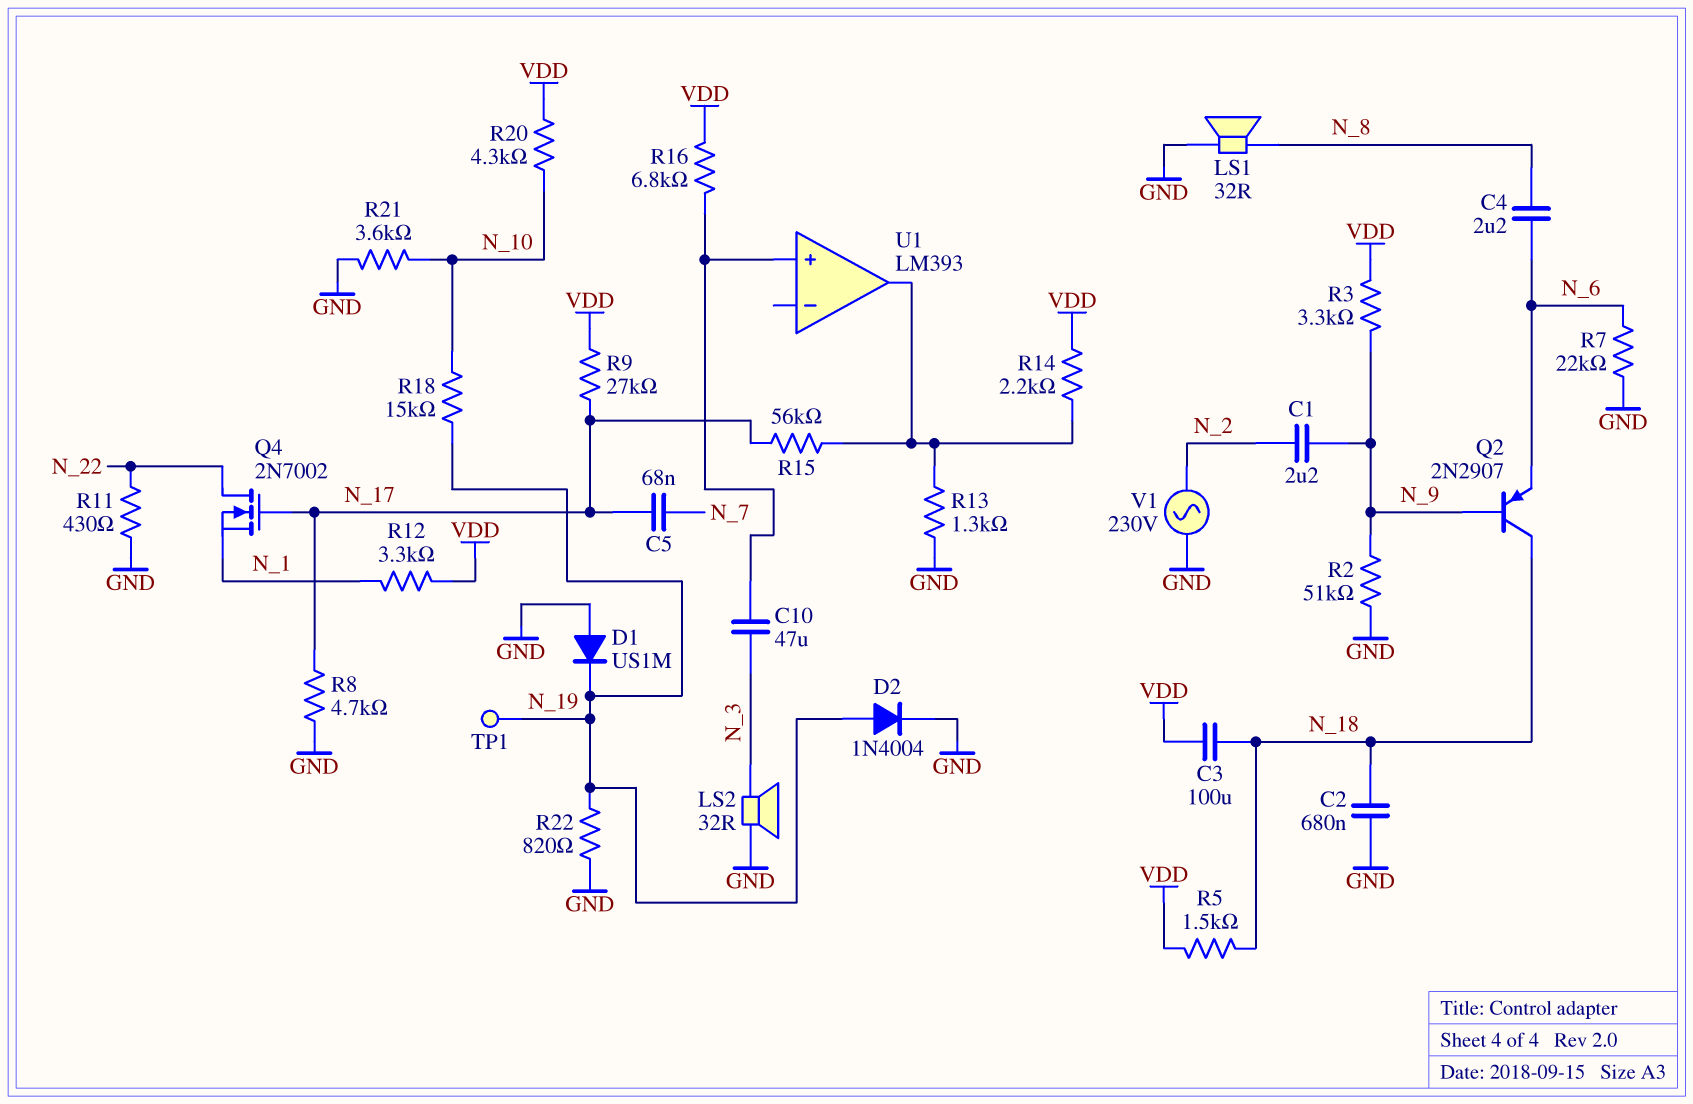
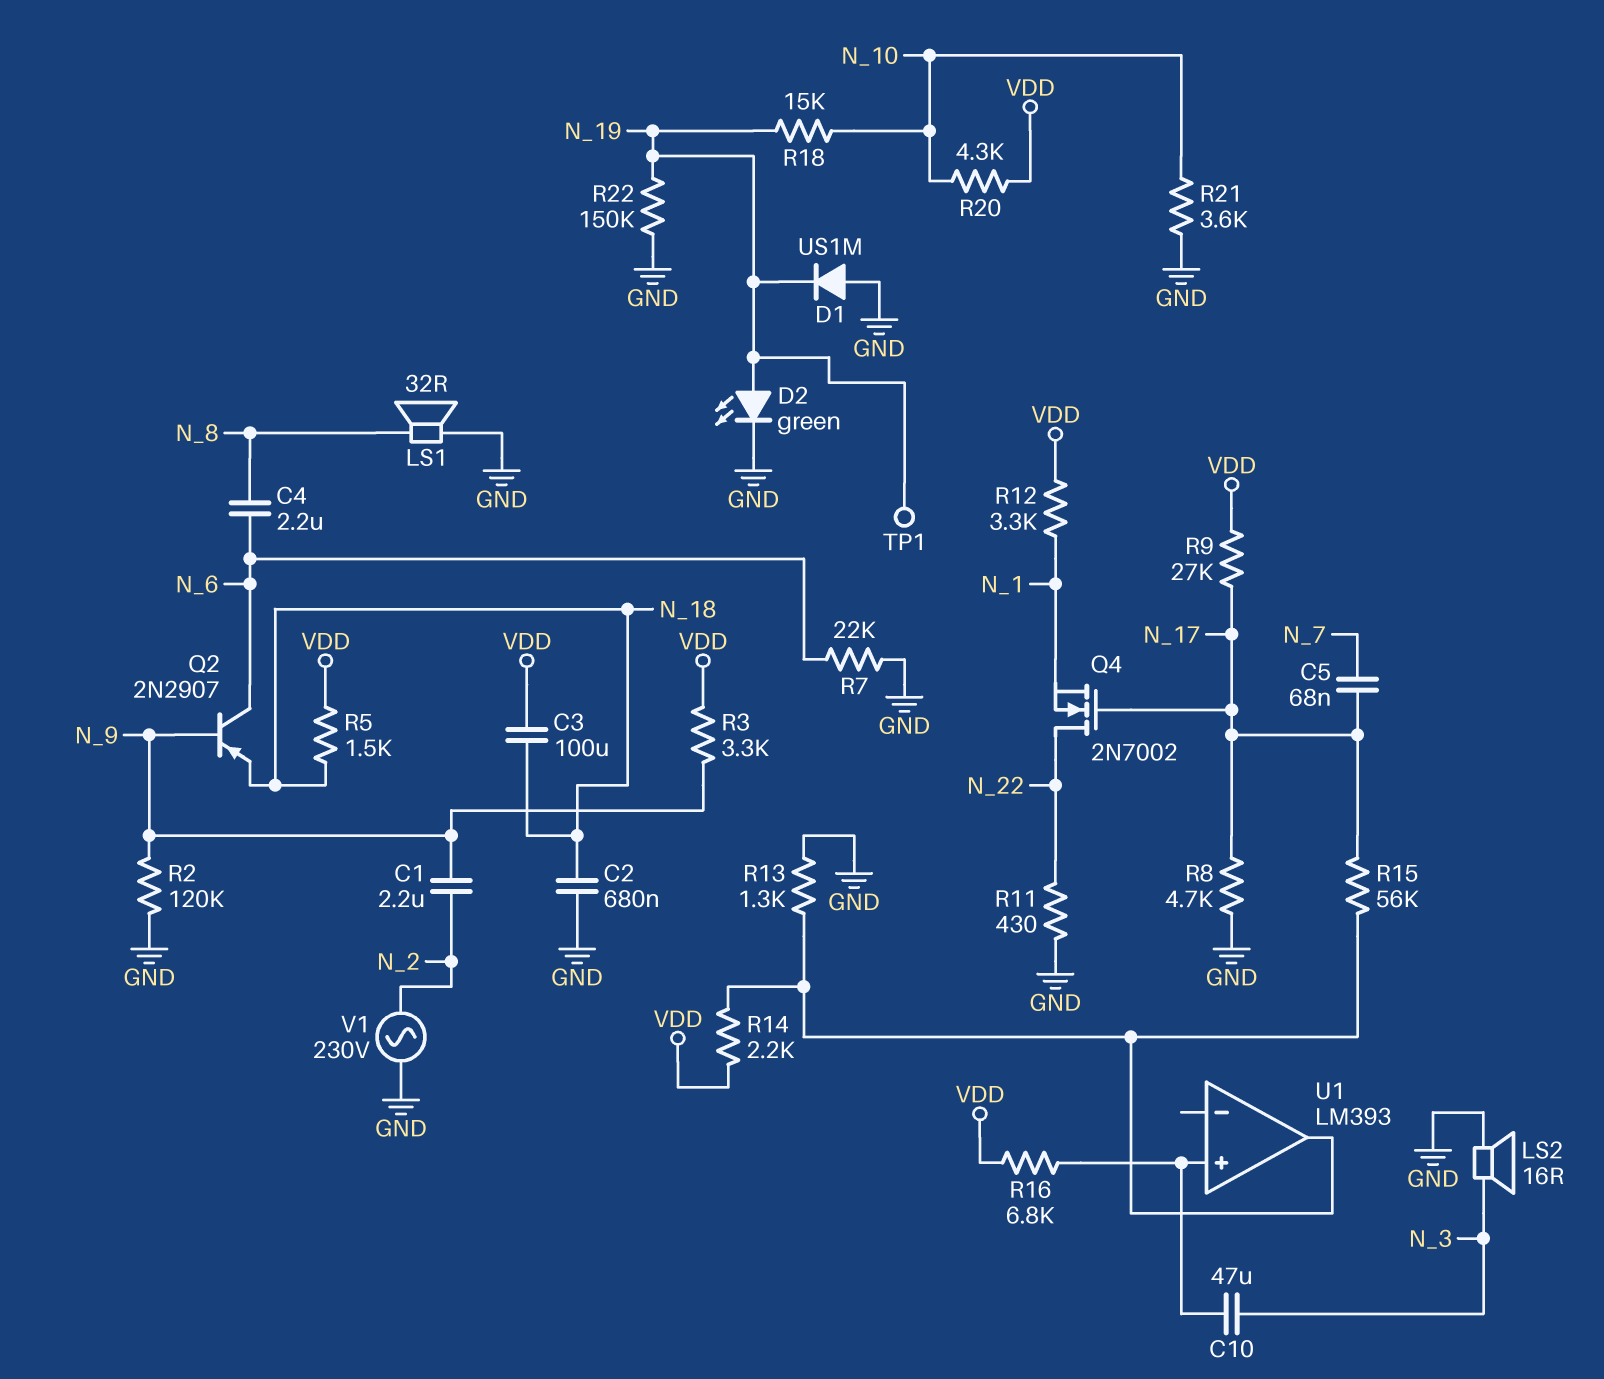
D2: diode 1N4004 (A N_19, K GND) -> LED green (A N_19, K GND)
LS2: speaker 32R (GND, N_3) -> speaker 16R (GND, N_3)
Q2: PNP 2N2907 (B N_9, C N_18, E N_6) -> PNP 2N2907 (B N_9, C N_6, E N_18)
R2: 51k (GND, N_9) -> 120k (GND, N_9)
R22: 820 (GND, N_19) -> 150k (GND, N_19)

